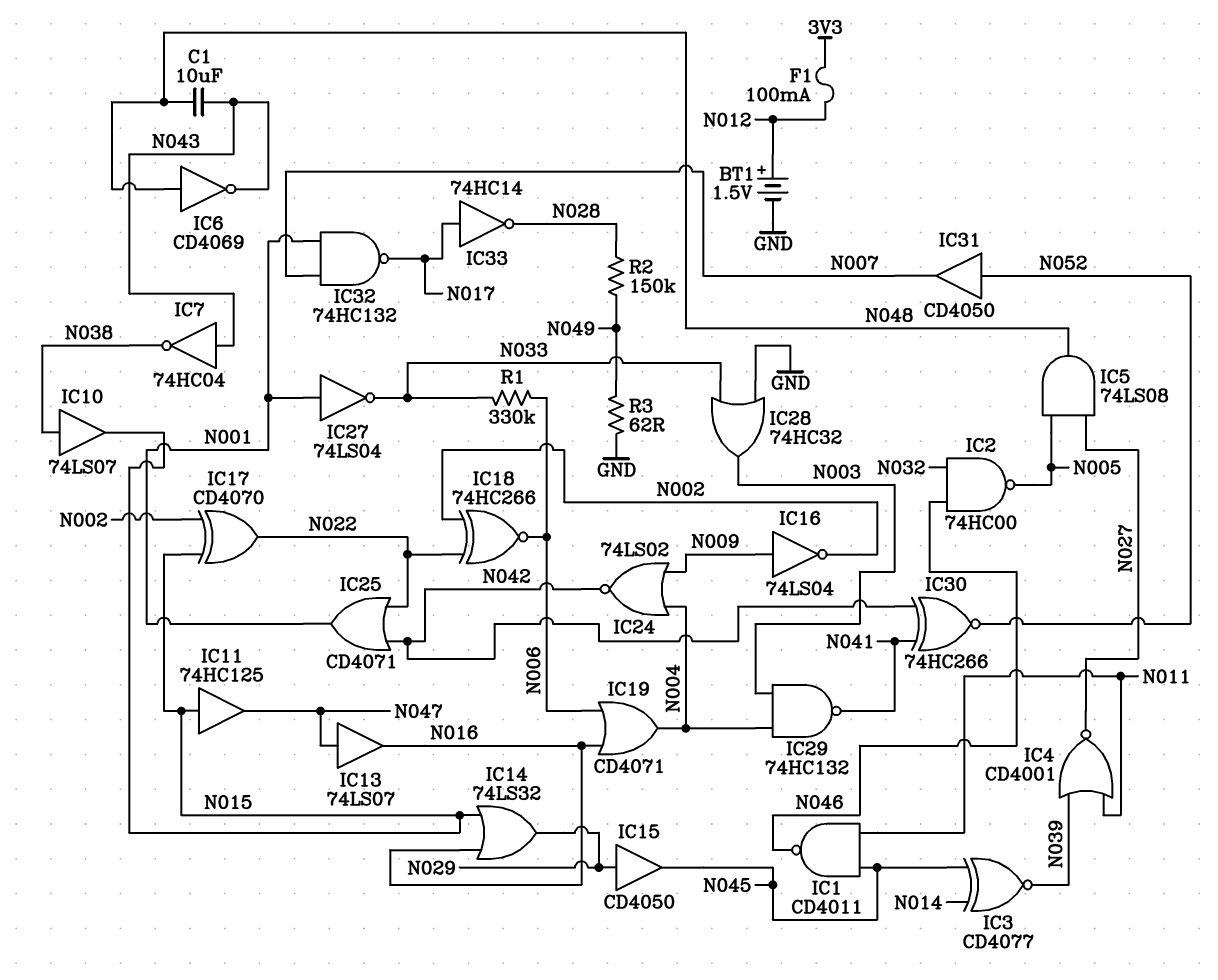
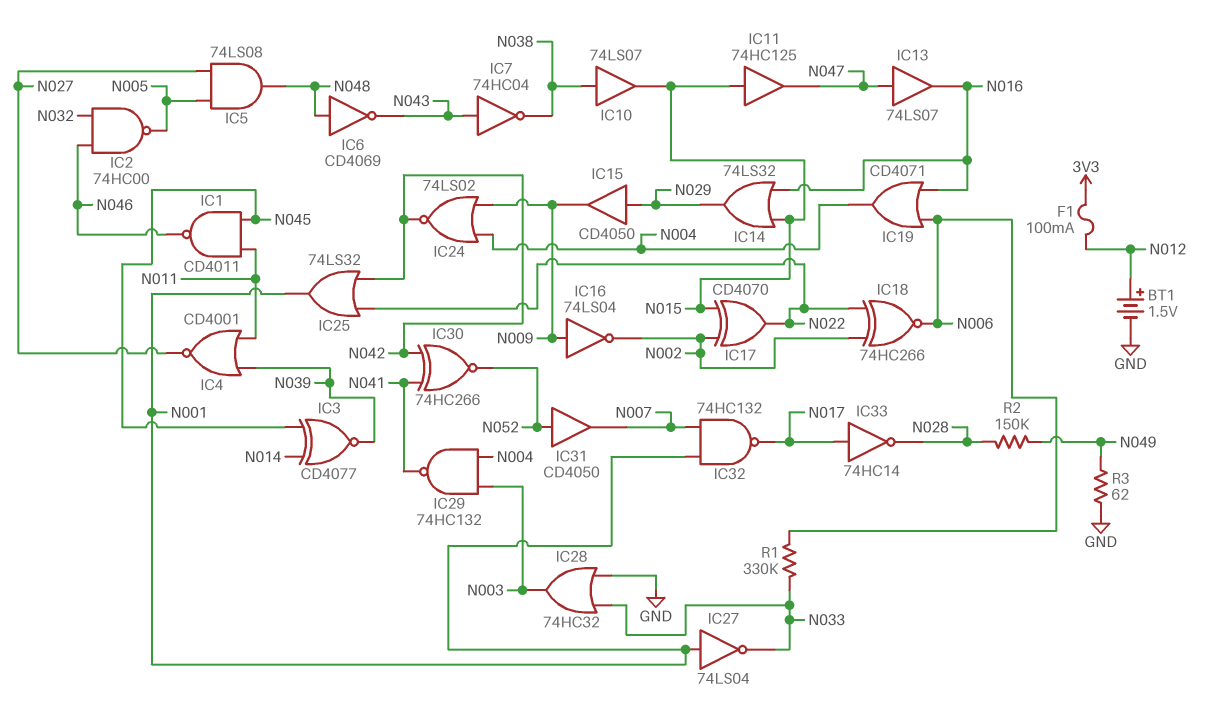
C1: 10uF (N043, N048) -> none
IC15: buffer CD4050 (in N029, out N045) -> buffer CD4050 (in N029, out N009)
IC25: OR CD4071 (in N022, in N042, out N001) -> OR 74LS32 (in N022, in N042, out N001)

